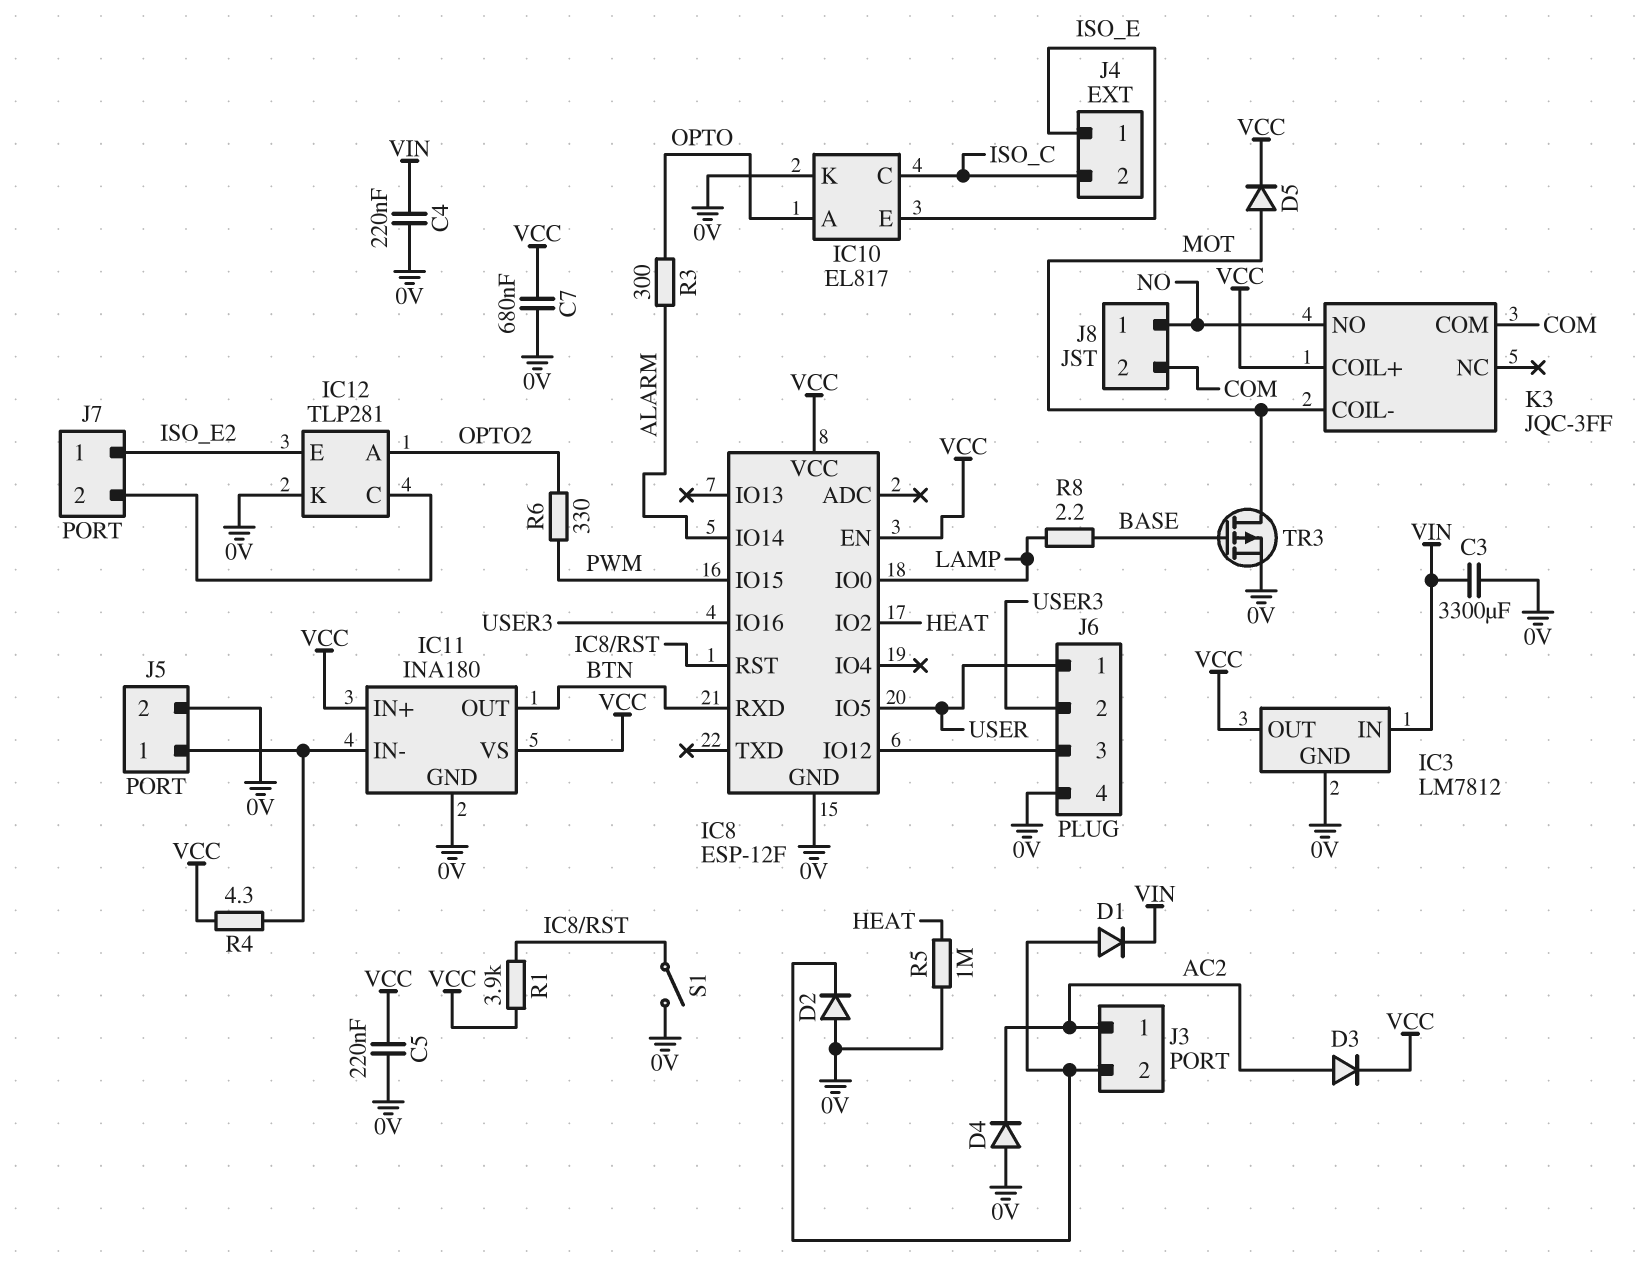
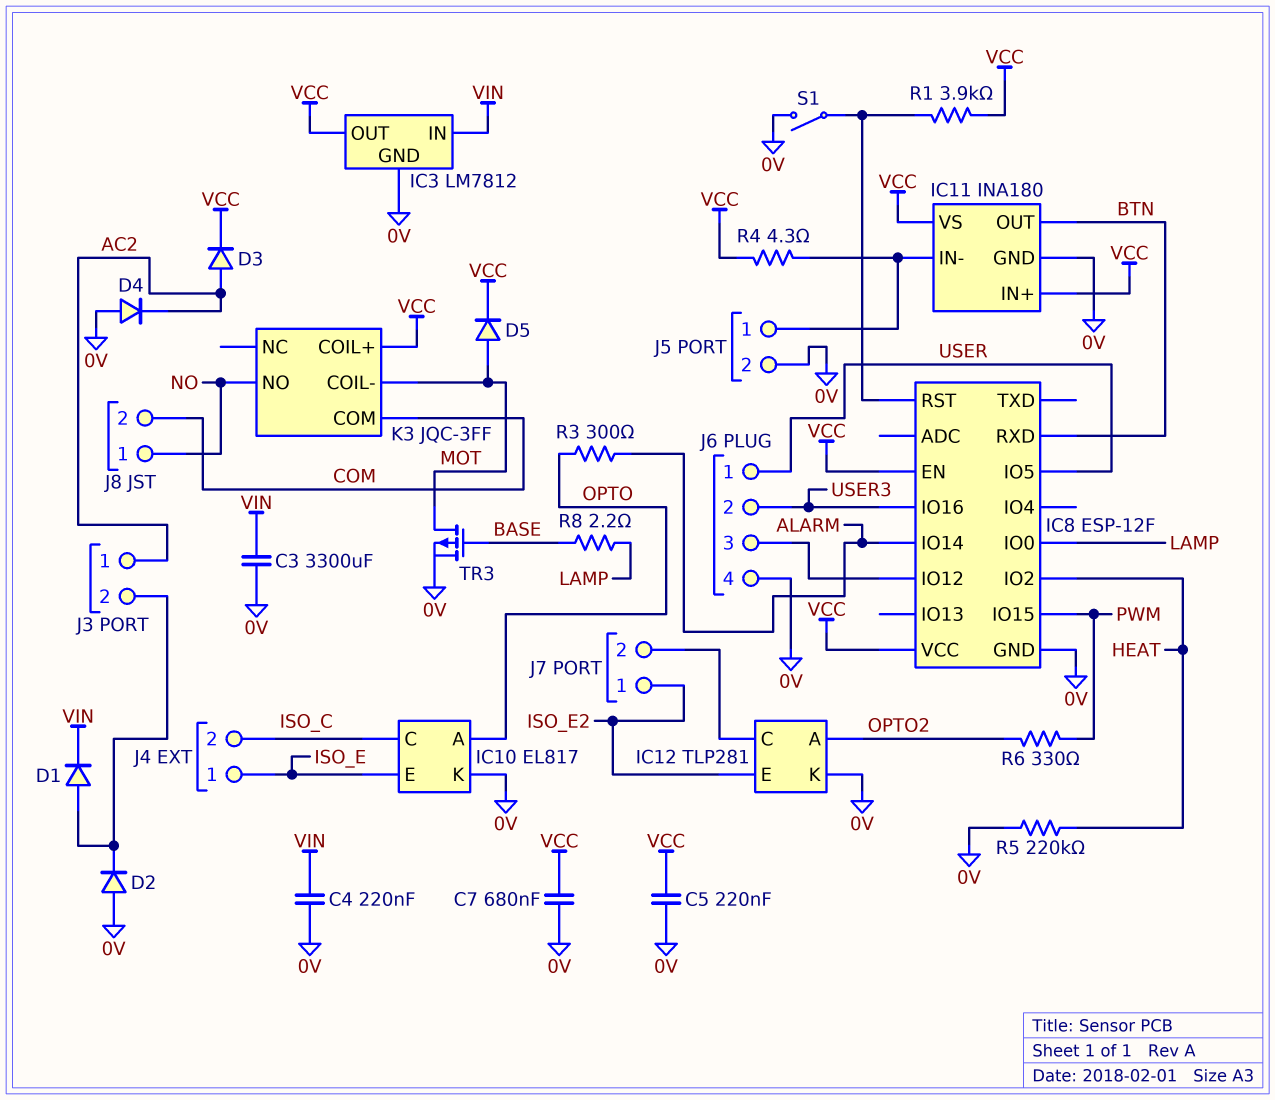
R5: 1M (0V, HEAT) -> 220k (0V, HEAT)

